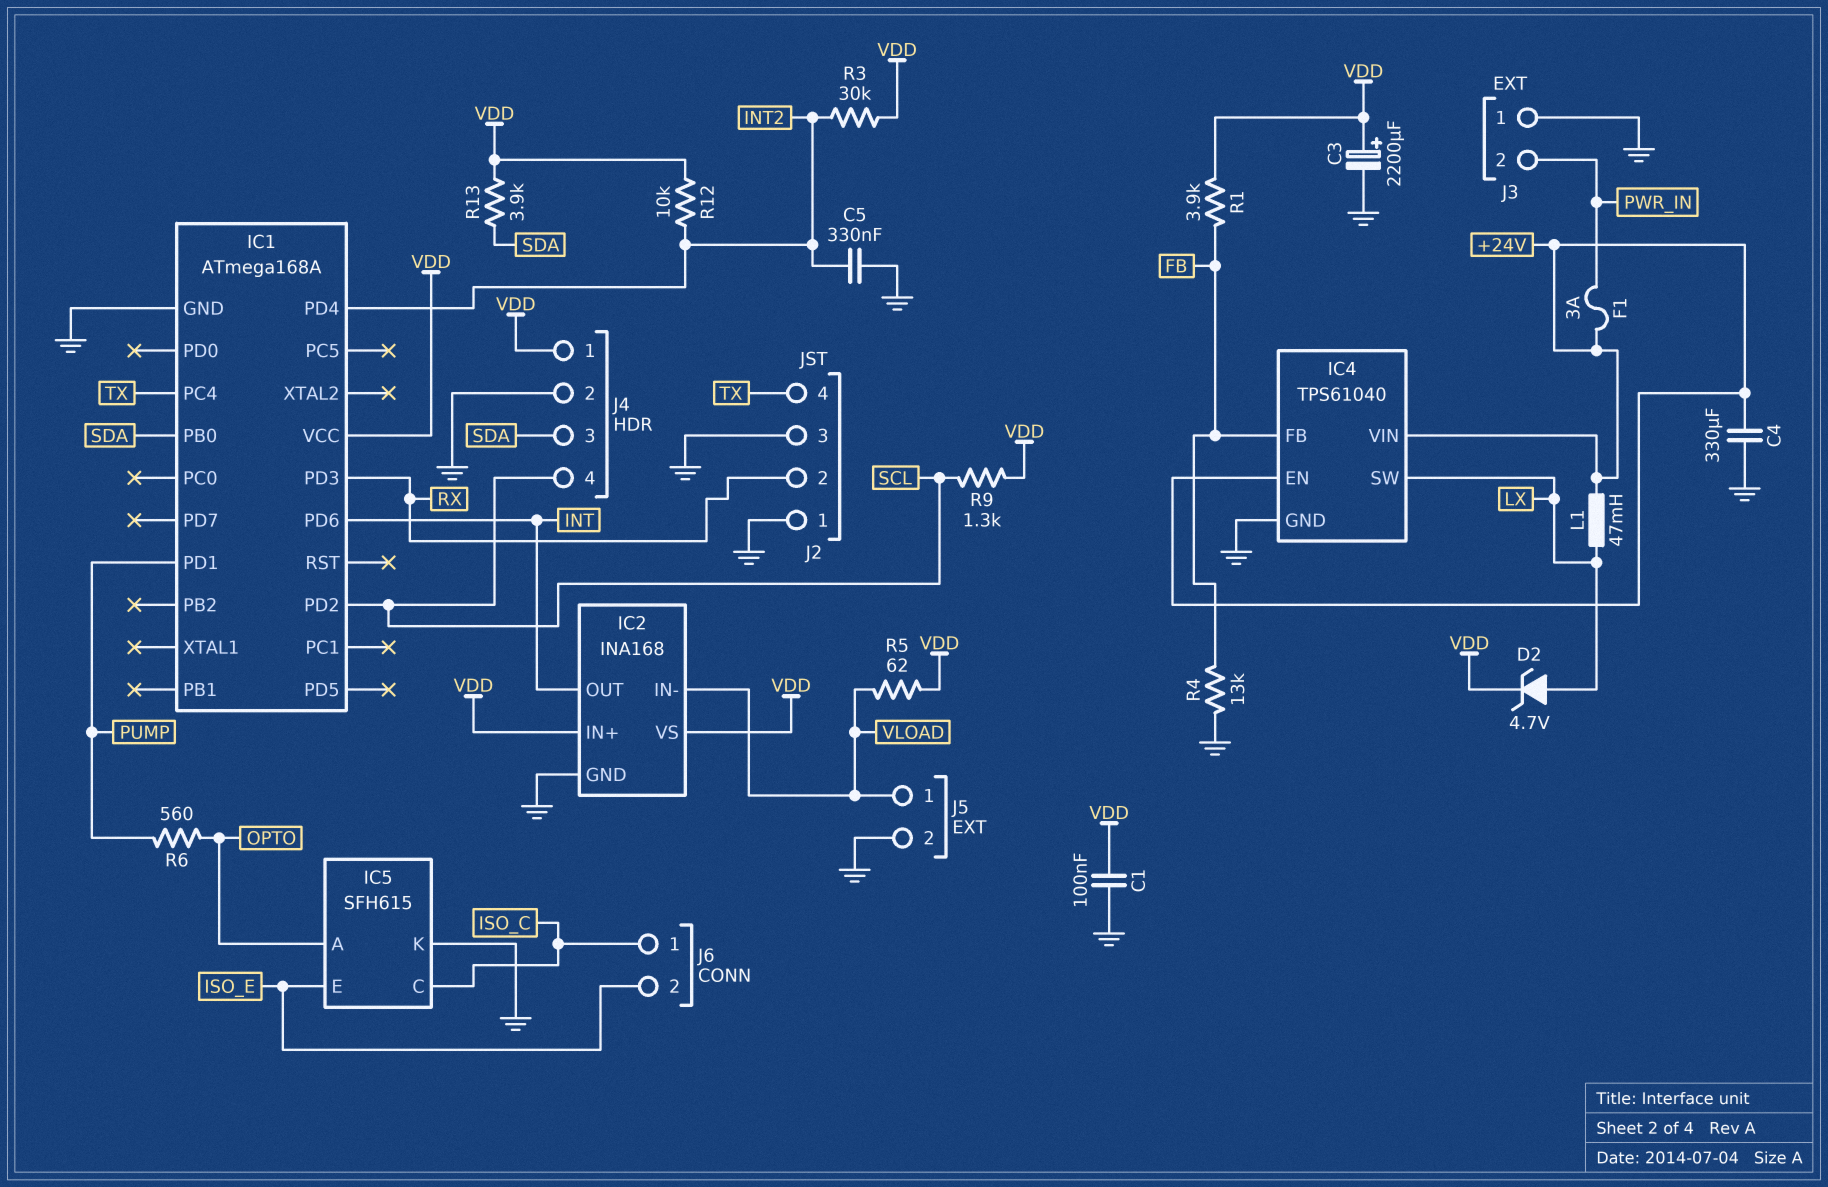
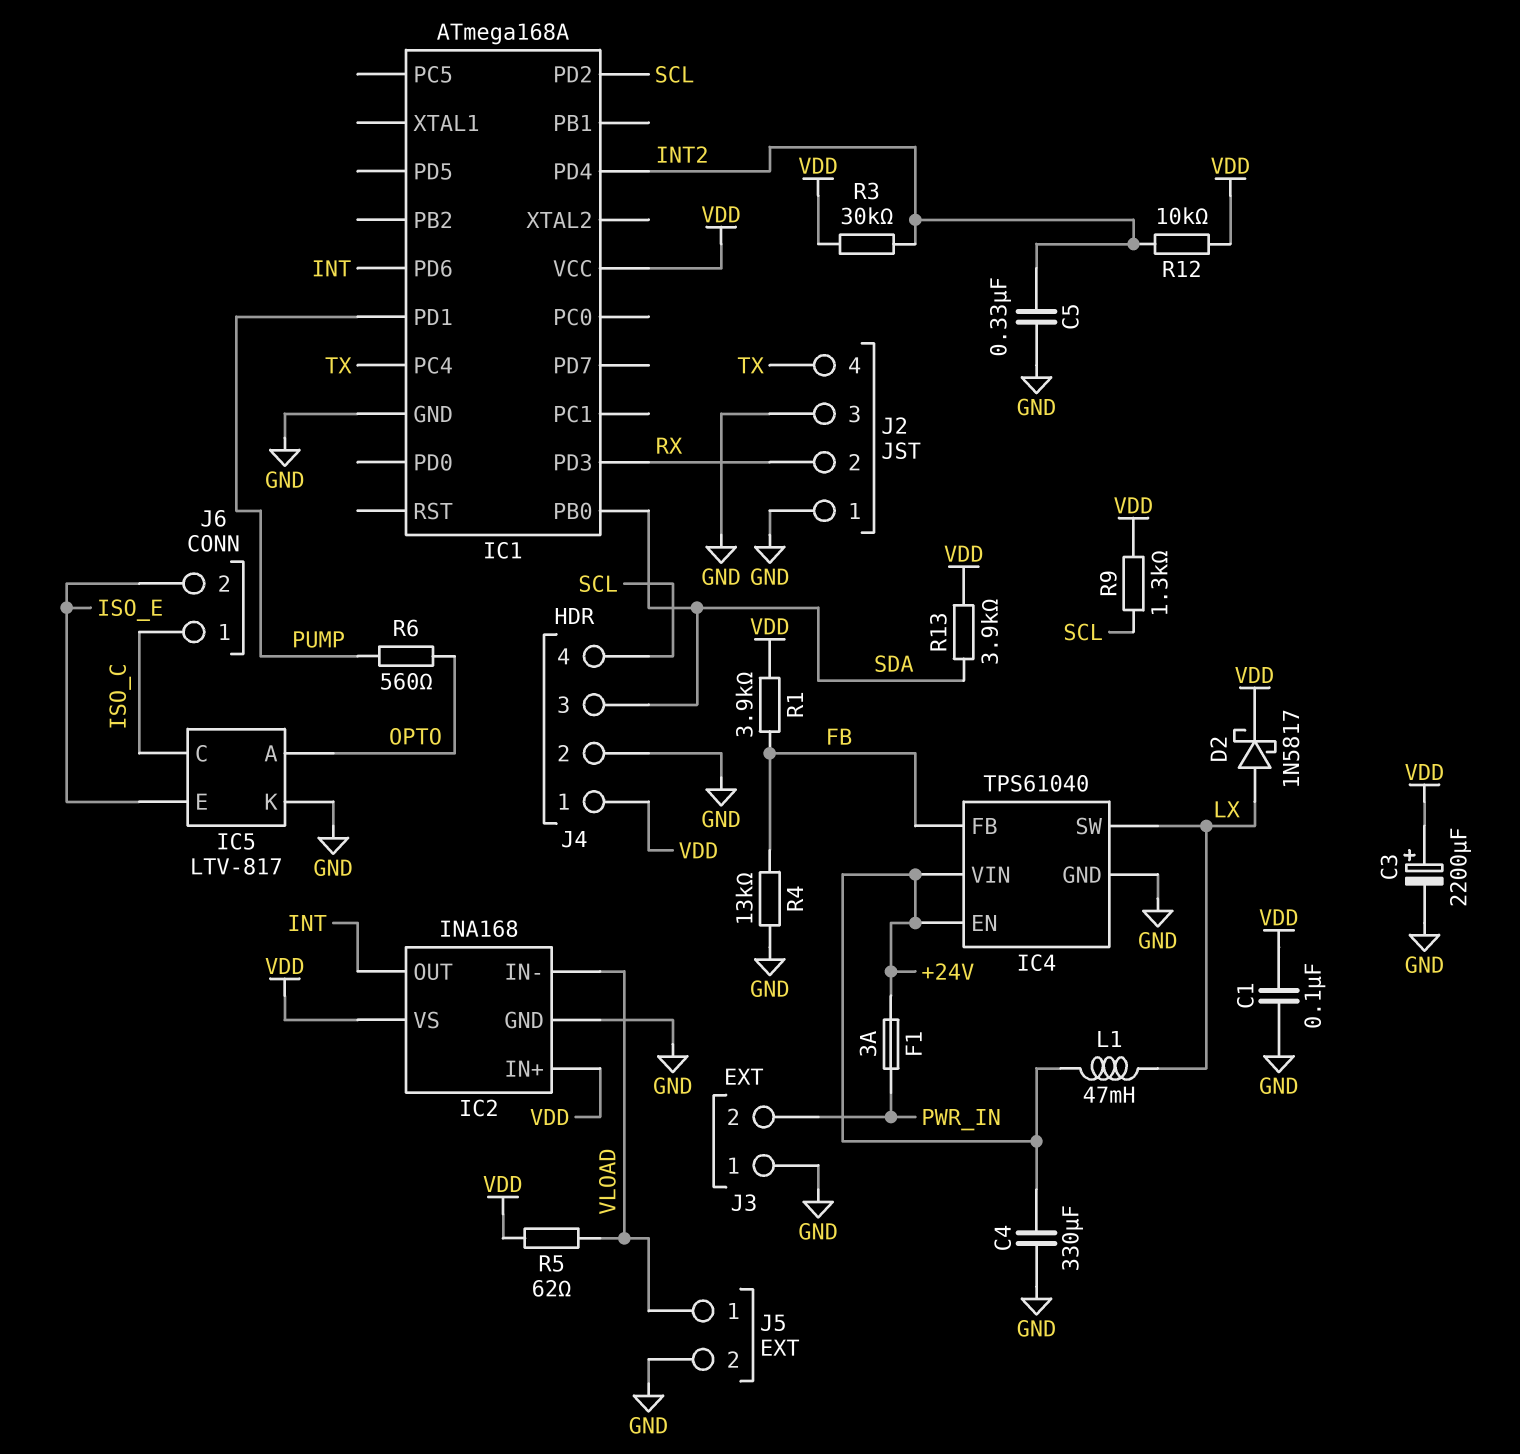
D2: zener 4.7V (A LX, K VDD) -> schottky 1N5817 (A LX, K VDD)
IC5: SFH615 -> LTV-817

